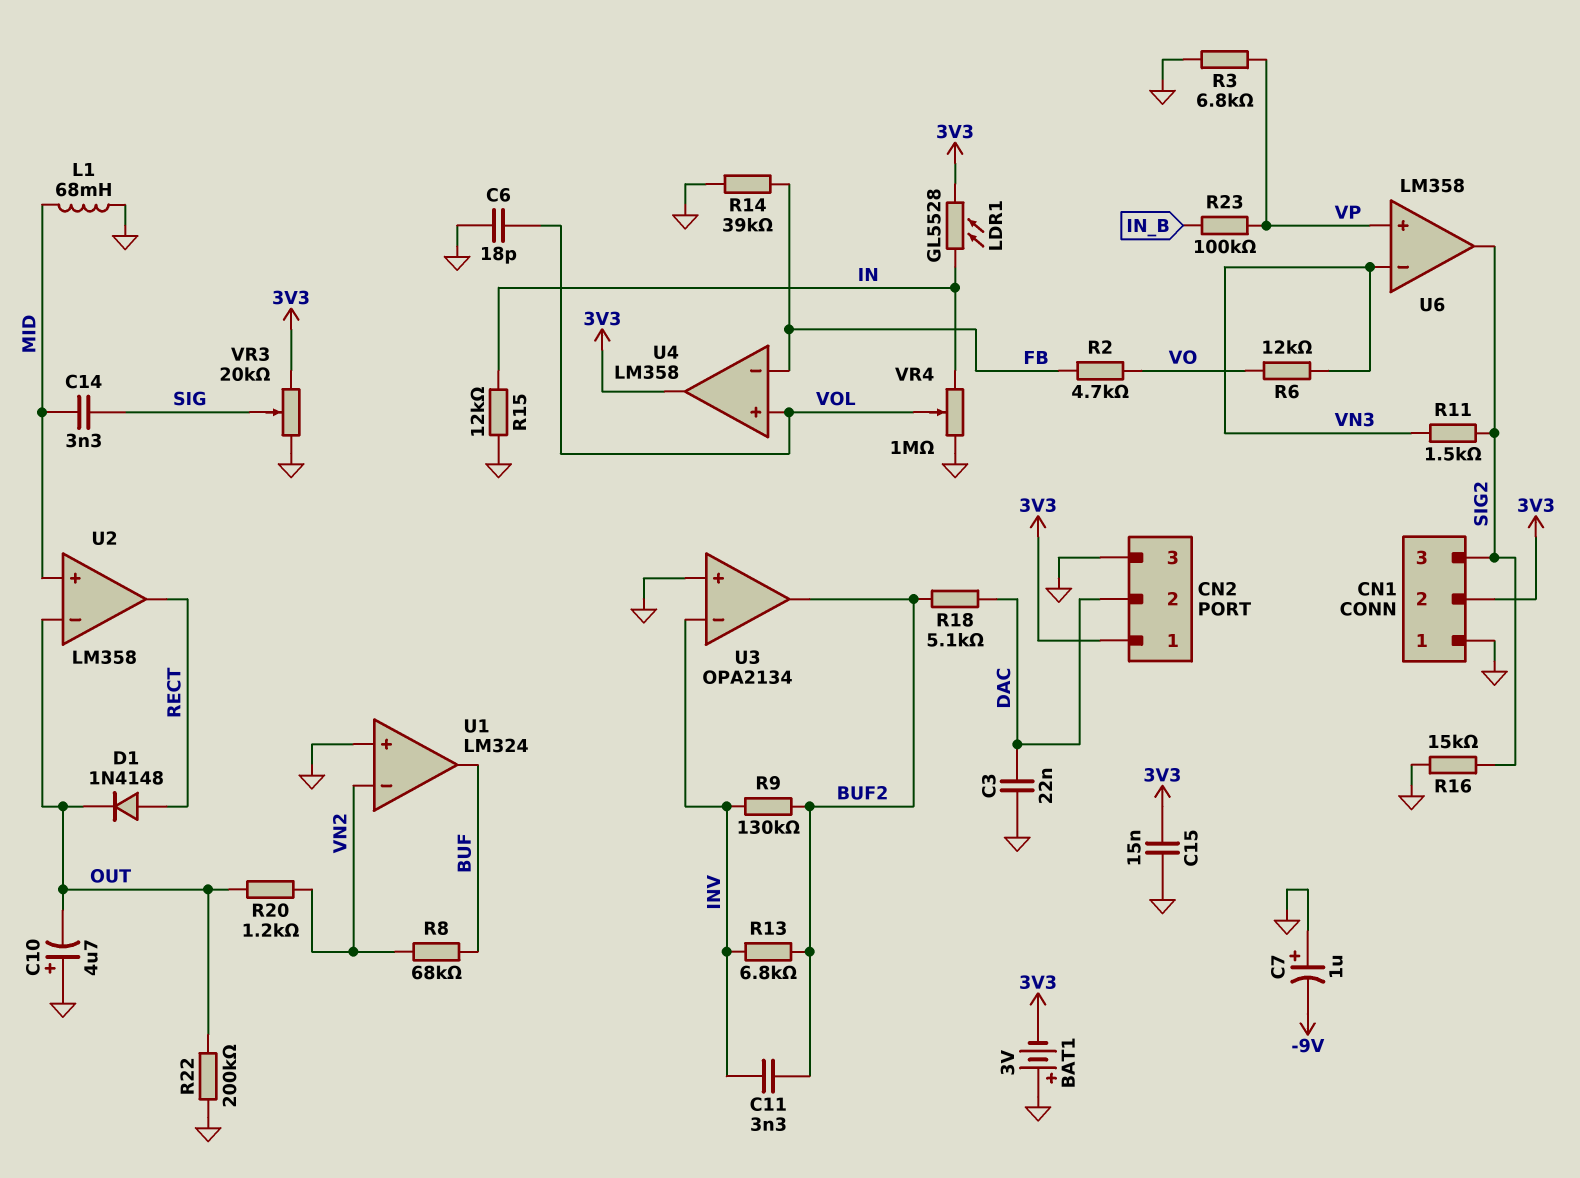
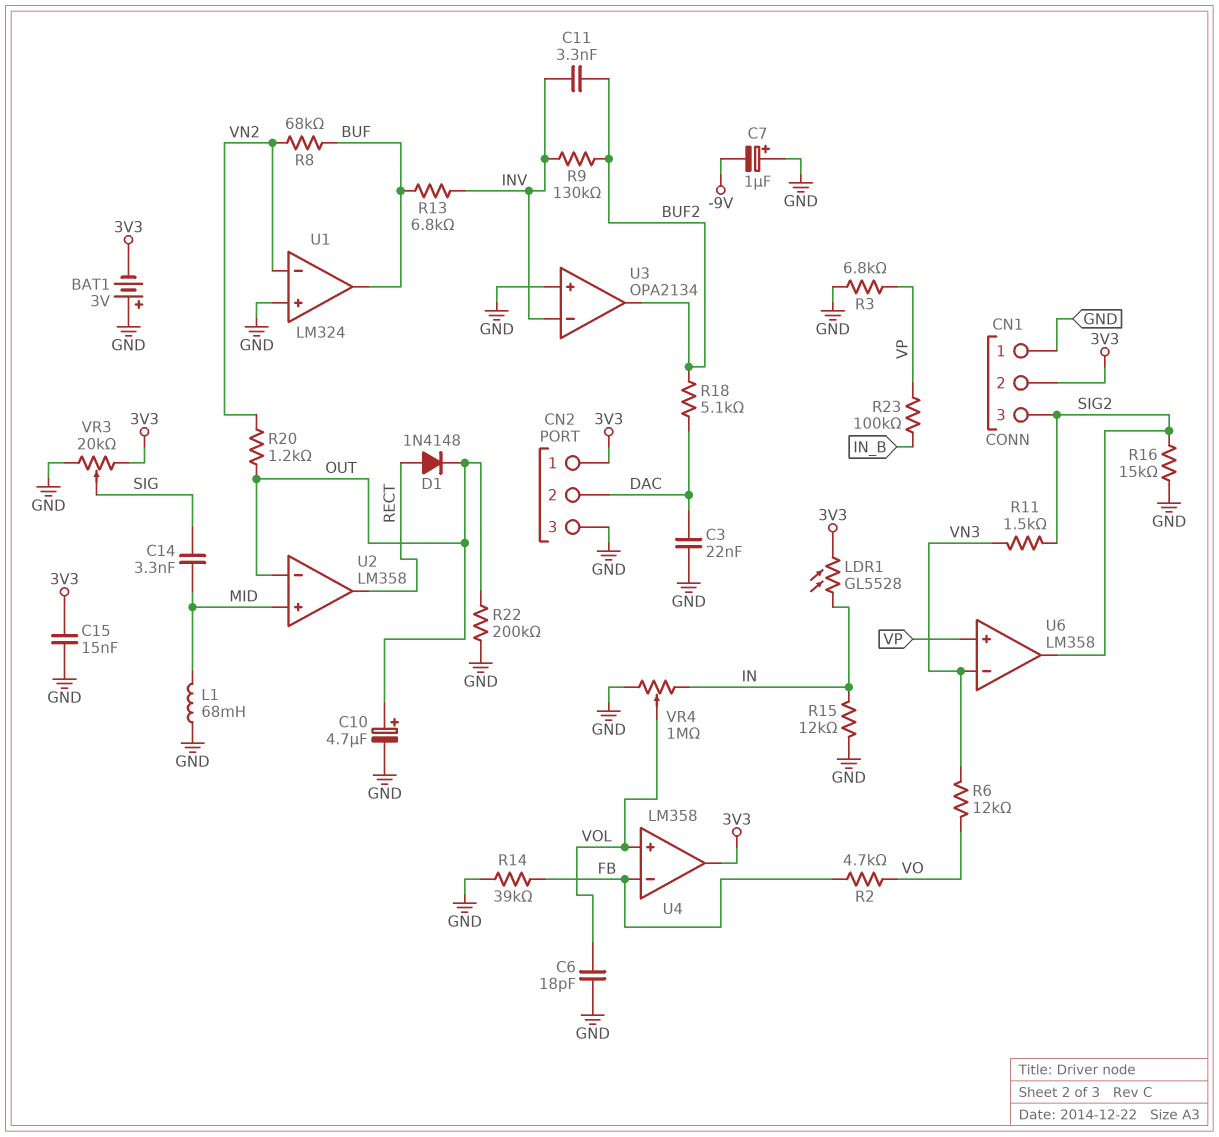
C10: 4.7uF (plus GND, minus OUT) -> 4.7uF (plus OUT, minus GND)
R13: 6.8k (BUF2, INV) -> 6.8k (BUF, INV)

